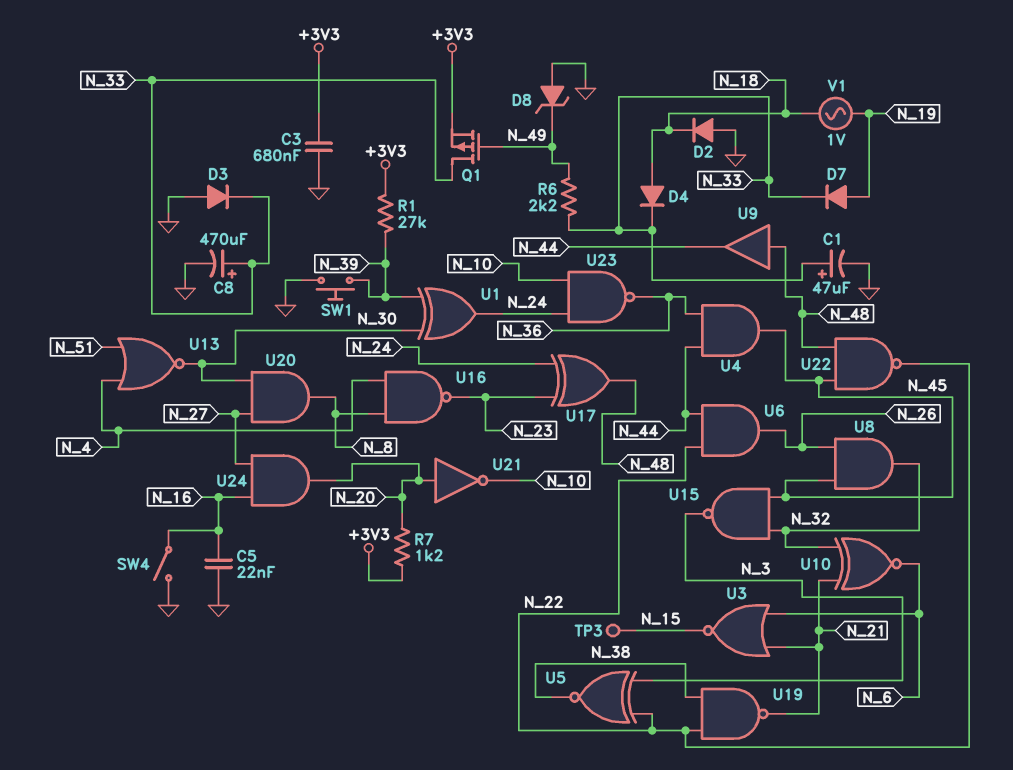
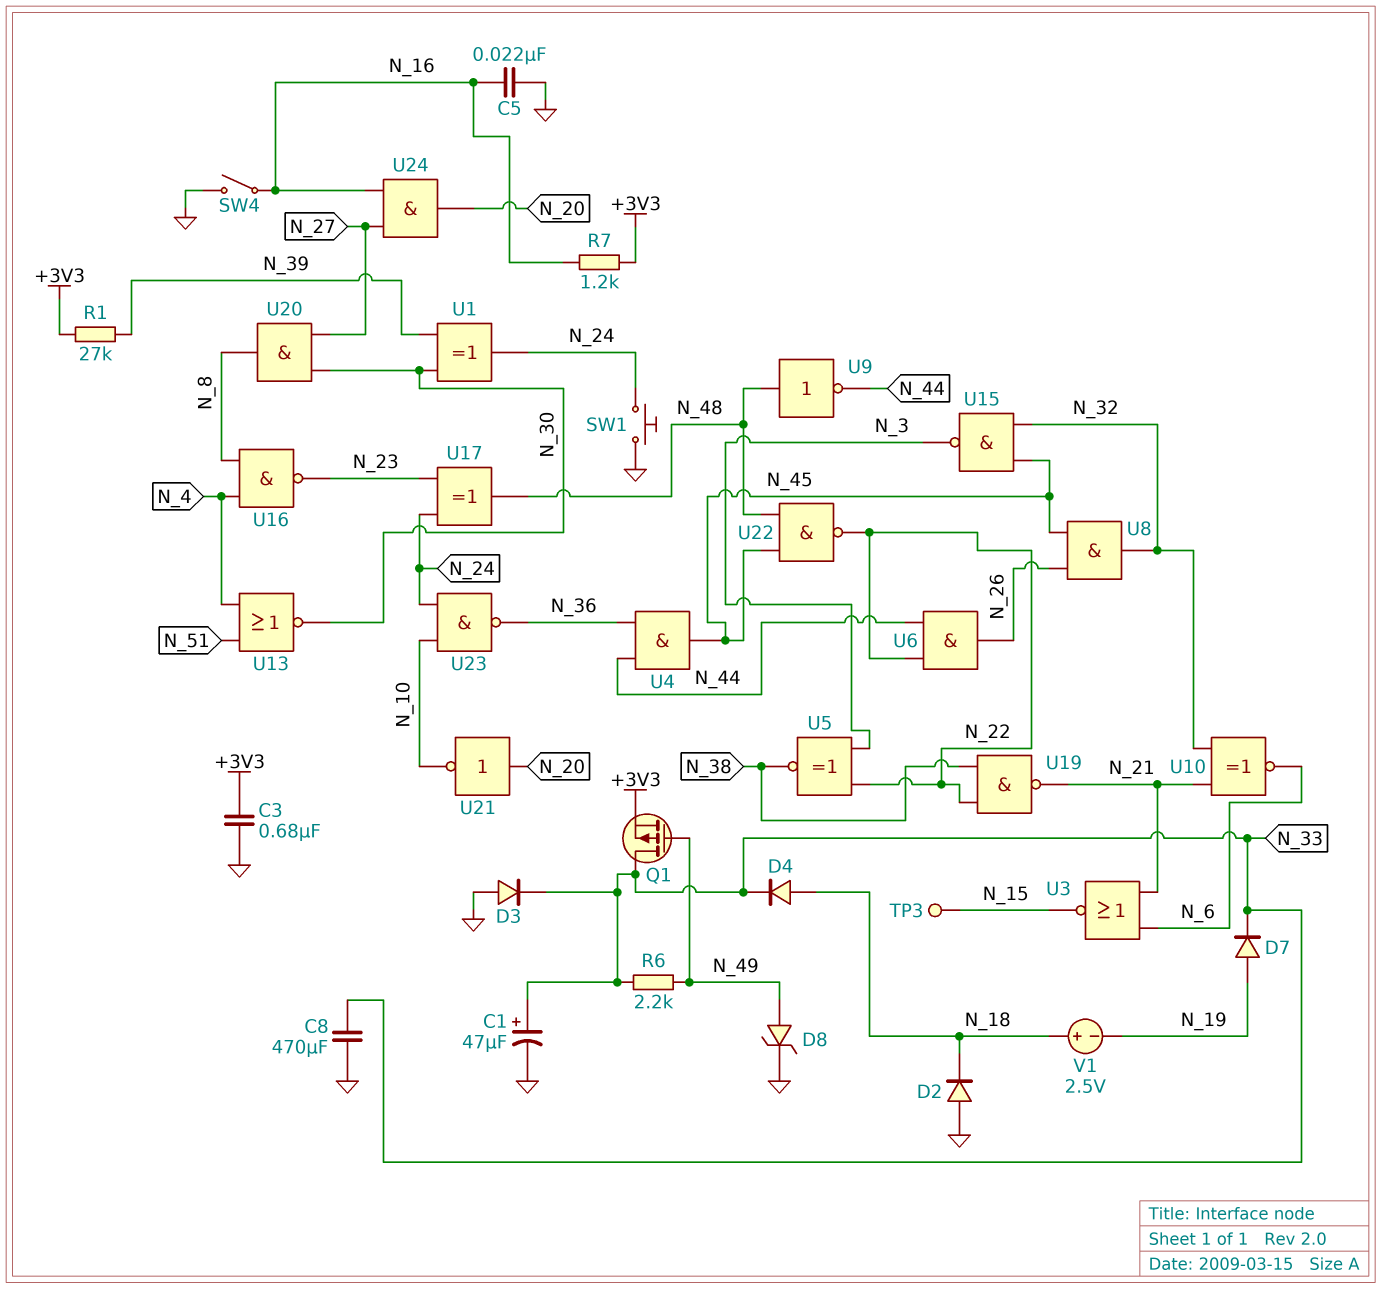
C8: 470uF (plus N_33, minus GND) -> 470uF (GND, N_33)
D8: zener (A GND, K N_49) -> zener (A N_49, K GND)
R7: 1.2k (+3V3, N_20) -> 1.2k (+3V3, N_16)
SW1: button (GND, N_39) -> button (GND, N_24)
U9: buffer (in N_48, out N_44) -> NOT (in N_48, out N_44)
V1: AC 1V (N_18, N_19) -> 2.5V (plus N_18, minus N_19)

